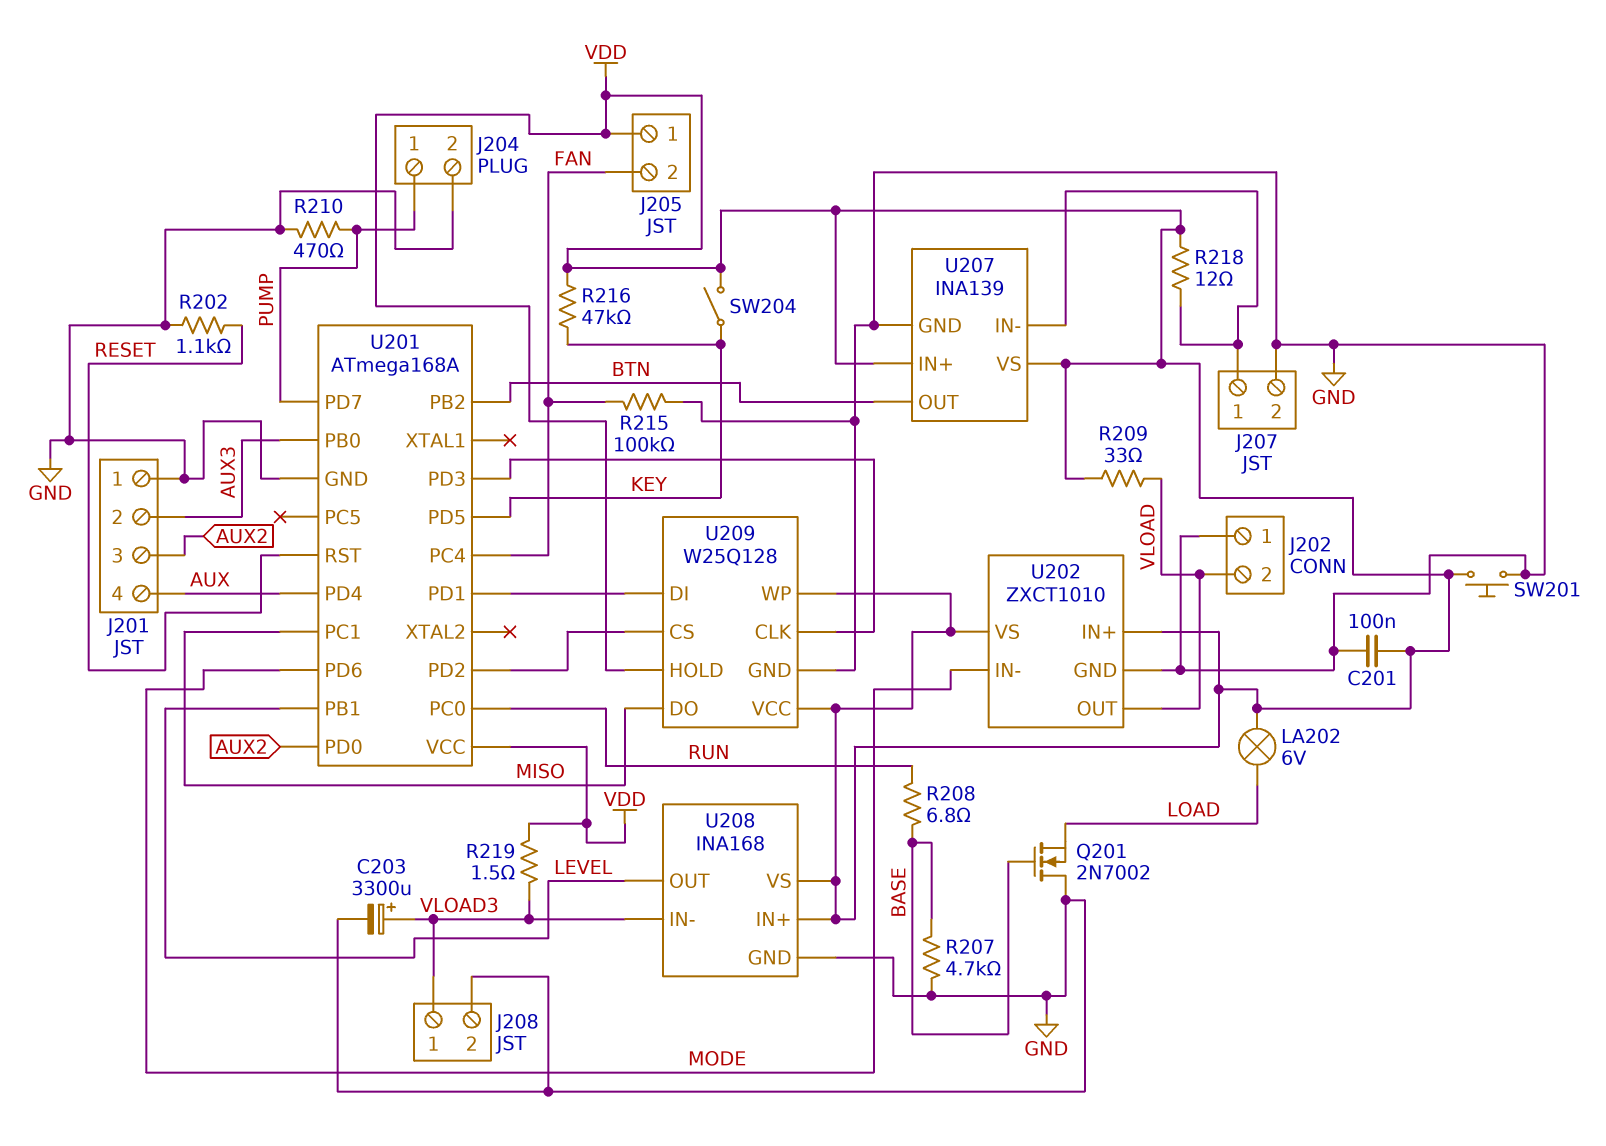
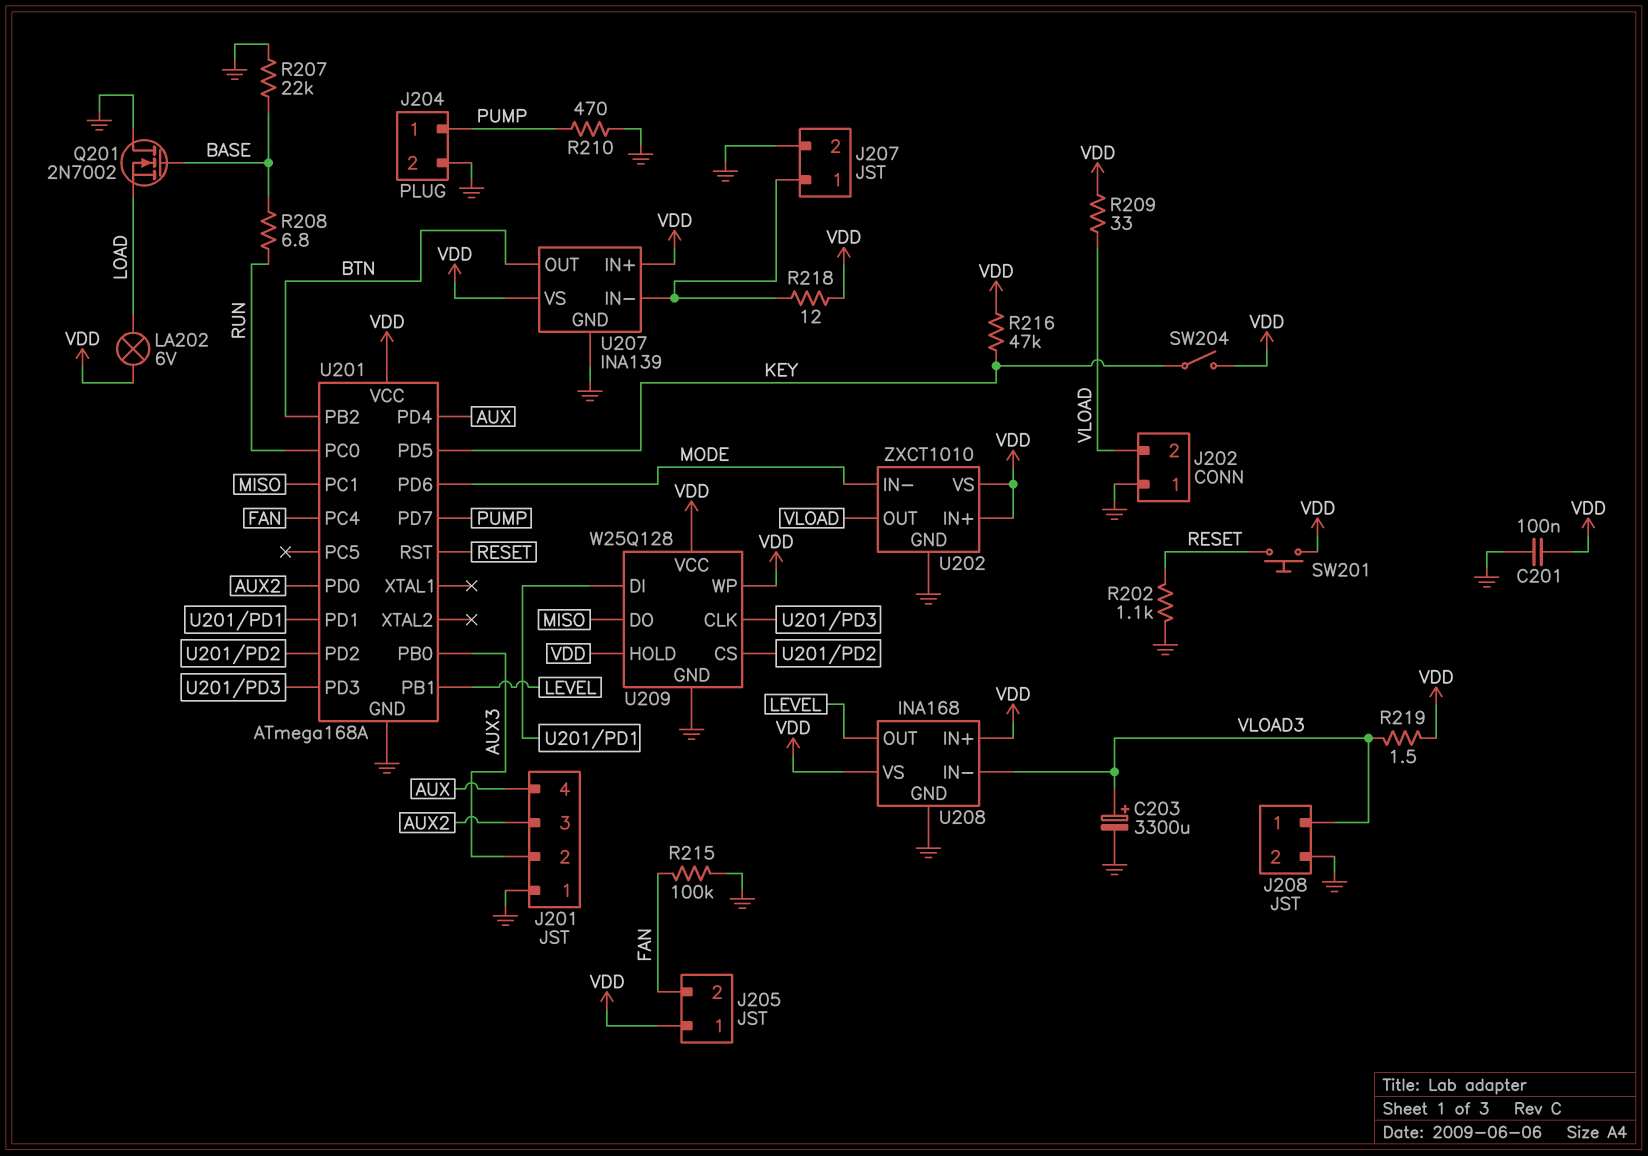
R207: 4.7k (BASE, GND) -> 22k (BASE, GND)
SW201: button (GND, VDD) -> button (RESET, VDD)

